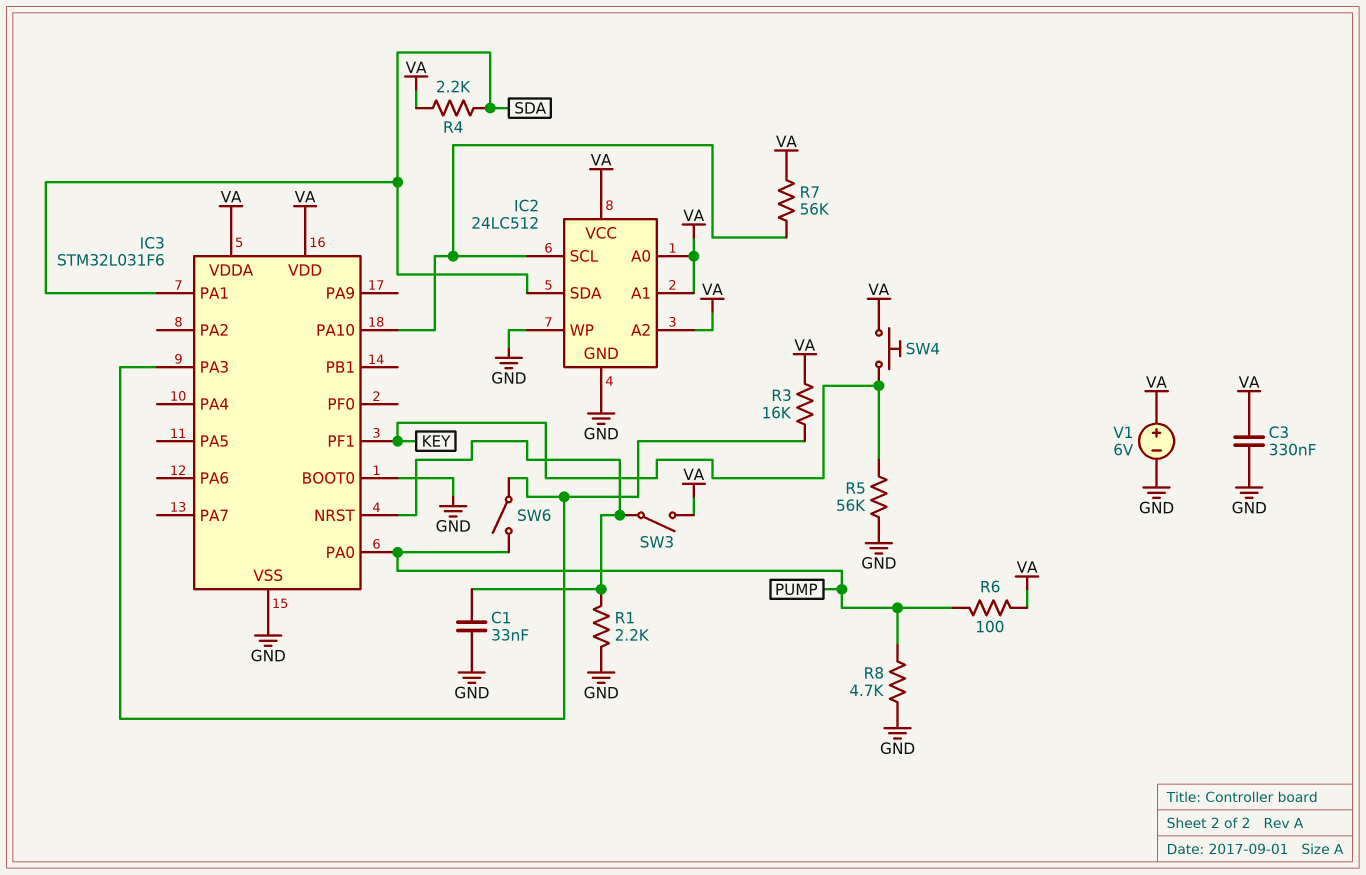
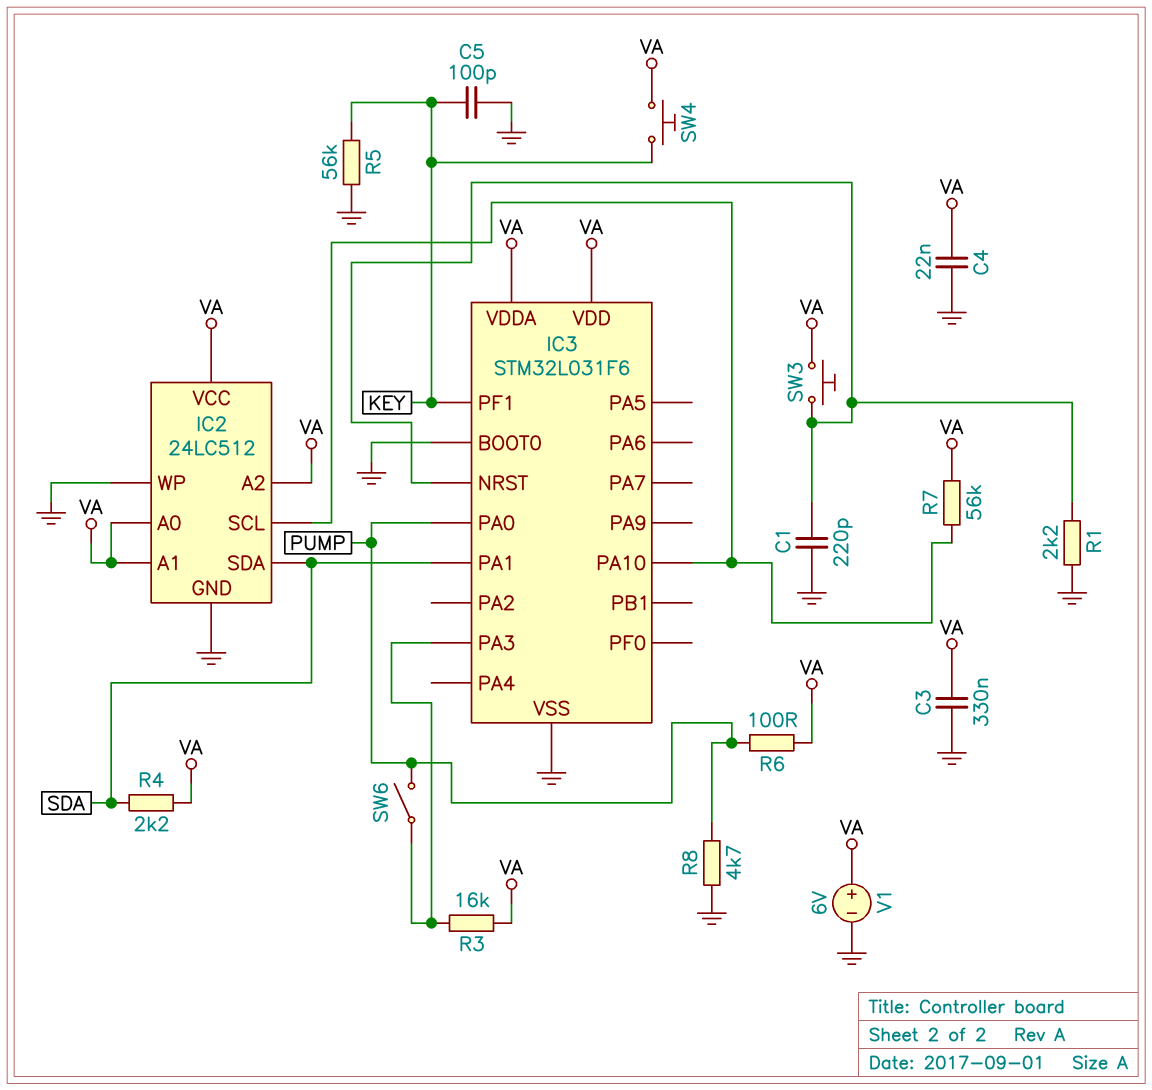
C1: 33nF (GND, IC3/NRST) -> 220pF (GND, IC3/NRST)
C4: none -> 22nF (GND, VA)
C5: none -> 100pF (GND, KEY)
SW3: switch (IC3/NRST, VA) -> button (IC3/NRST, VA)

